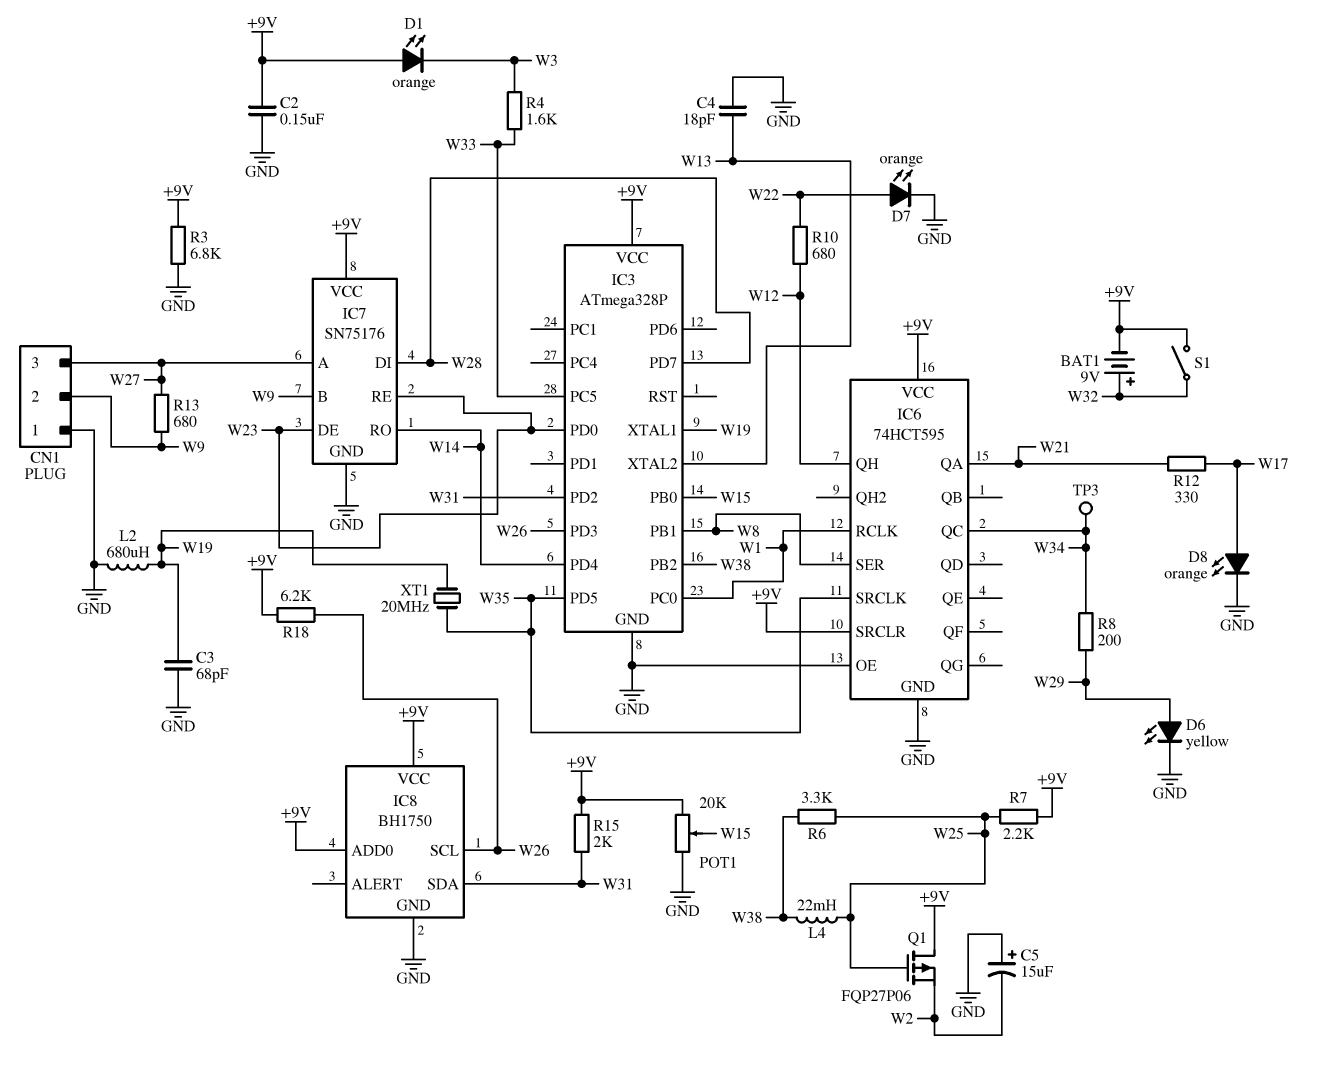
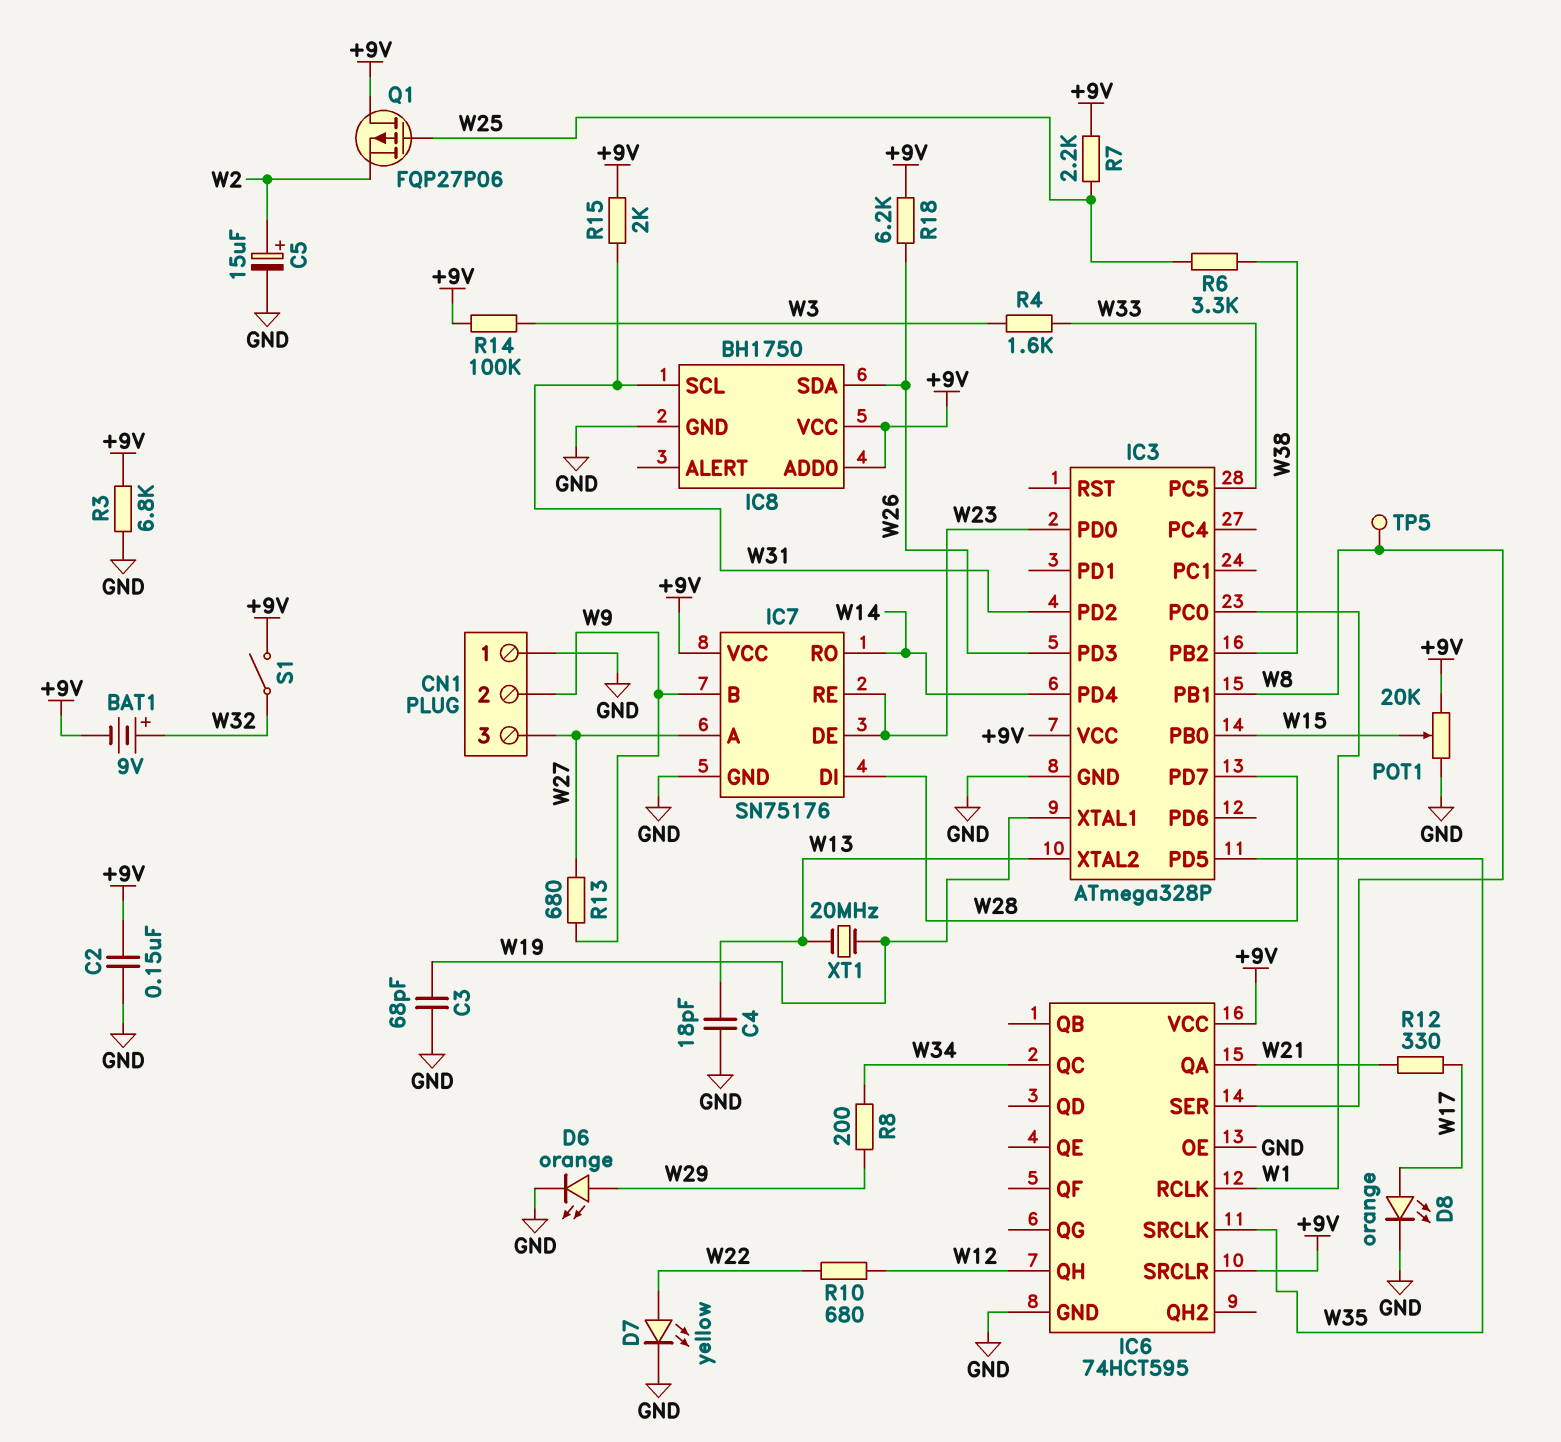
C5: 15uF (plus GND, minus W2) -> 15uF (plus W2, minus GND)
D1: LED orange (A +9V, K W3) -> none
D6: LED yellow (A W29, K GND) -> LED orange (A W29, K GND)
D7: LED orange (A W22, K GND) -> LED yellow (A W22, K GND)
IC8 pin SCL: W26 -> W31
IC8 pin SDA: W31 -> W26
L2: 680uH (GND, W19) -> none
L4: 22mH (W25, W38) -> none
R14: none -> 100k (+9V, W3)
TP3: test point (W34) -> none
TP5: none -> test point (W8)
XT1: 20MHz (W19, W35) -> 20MHz (W13, W19)

